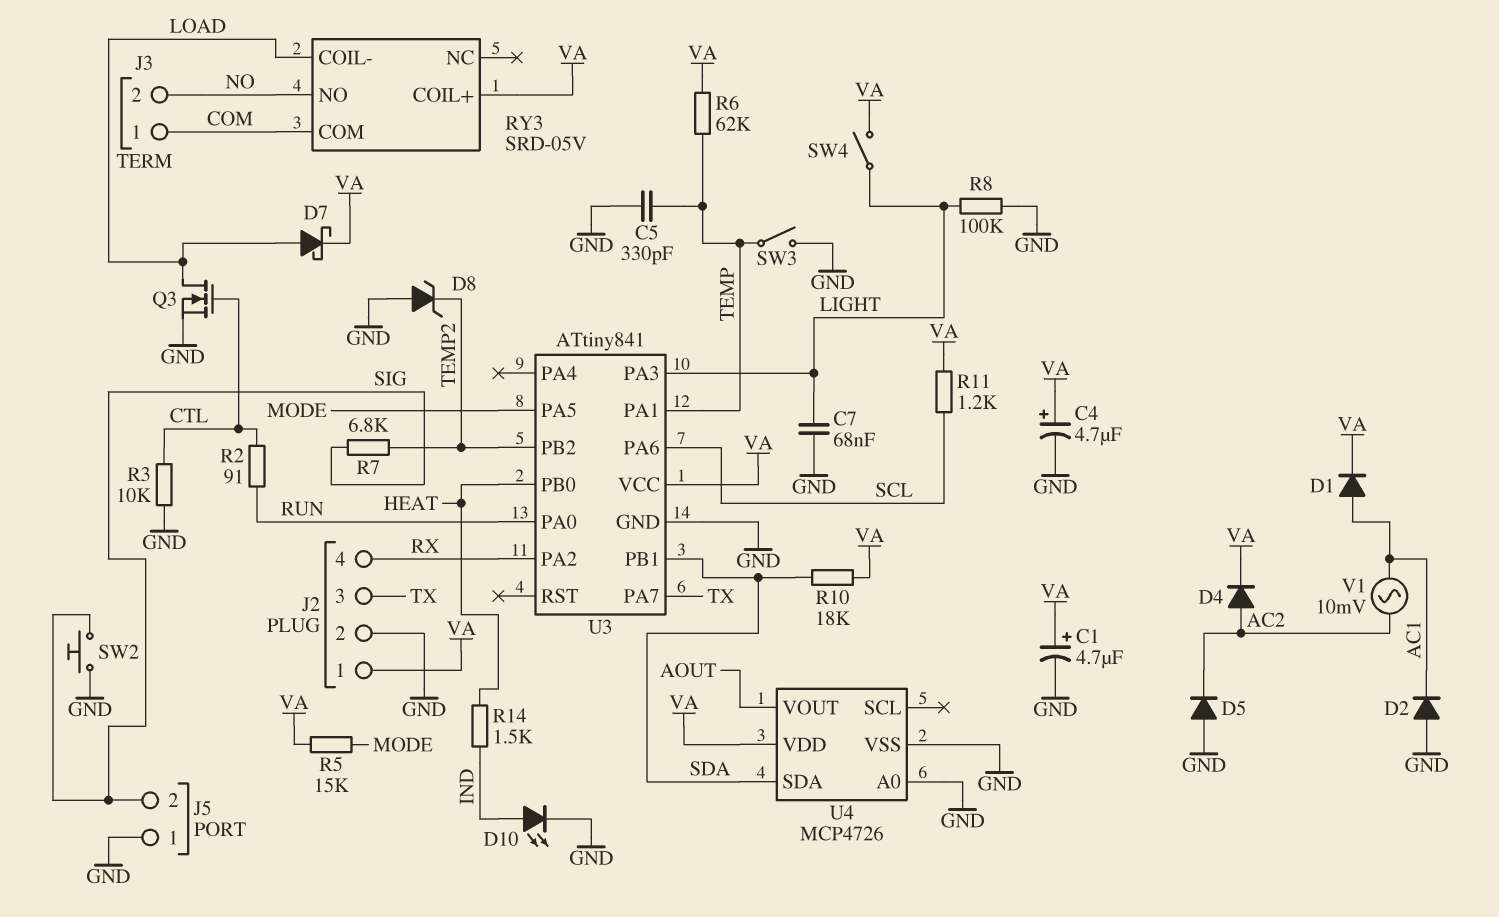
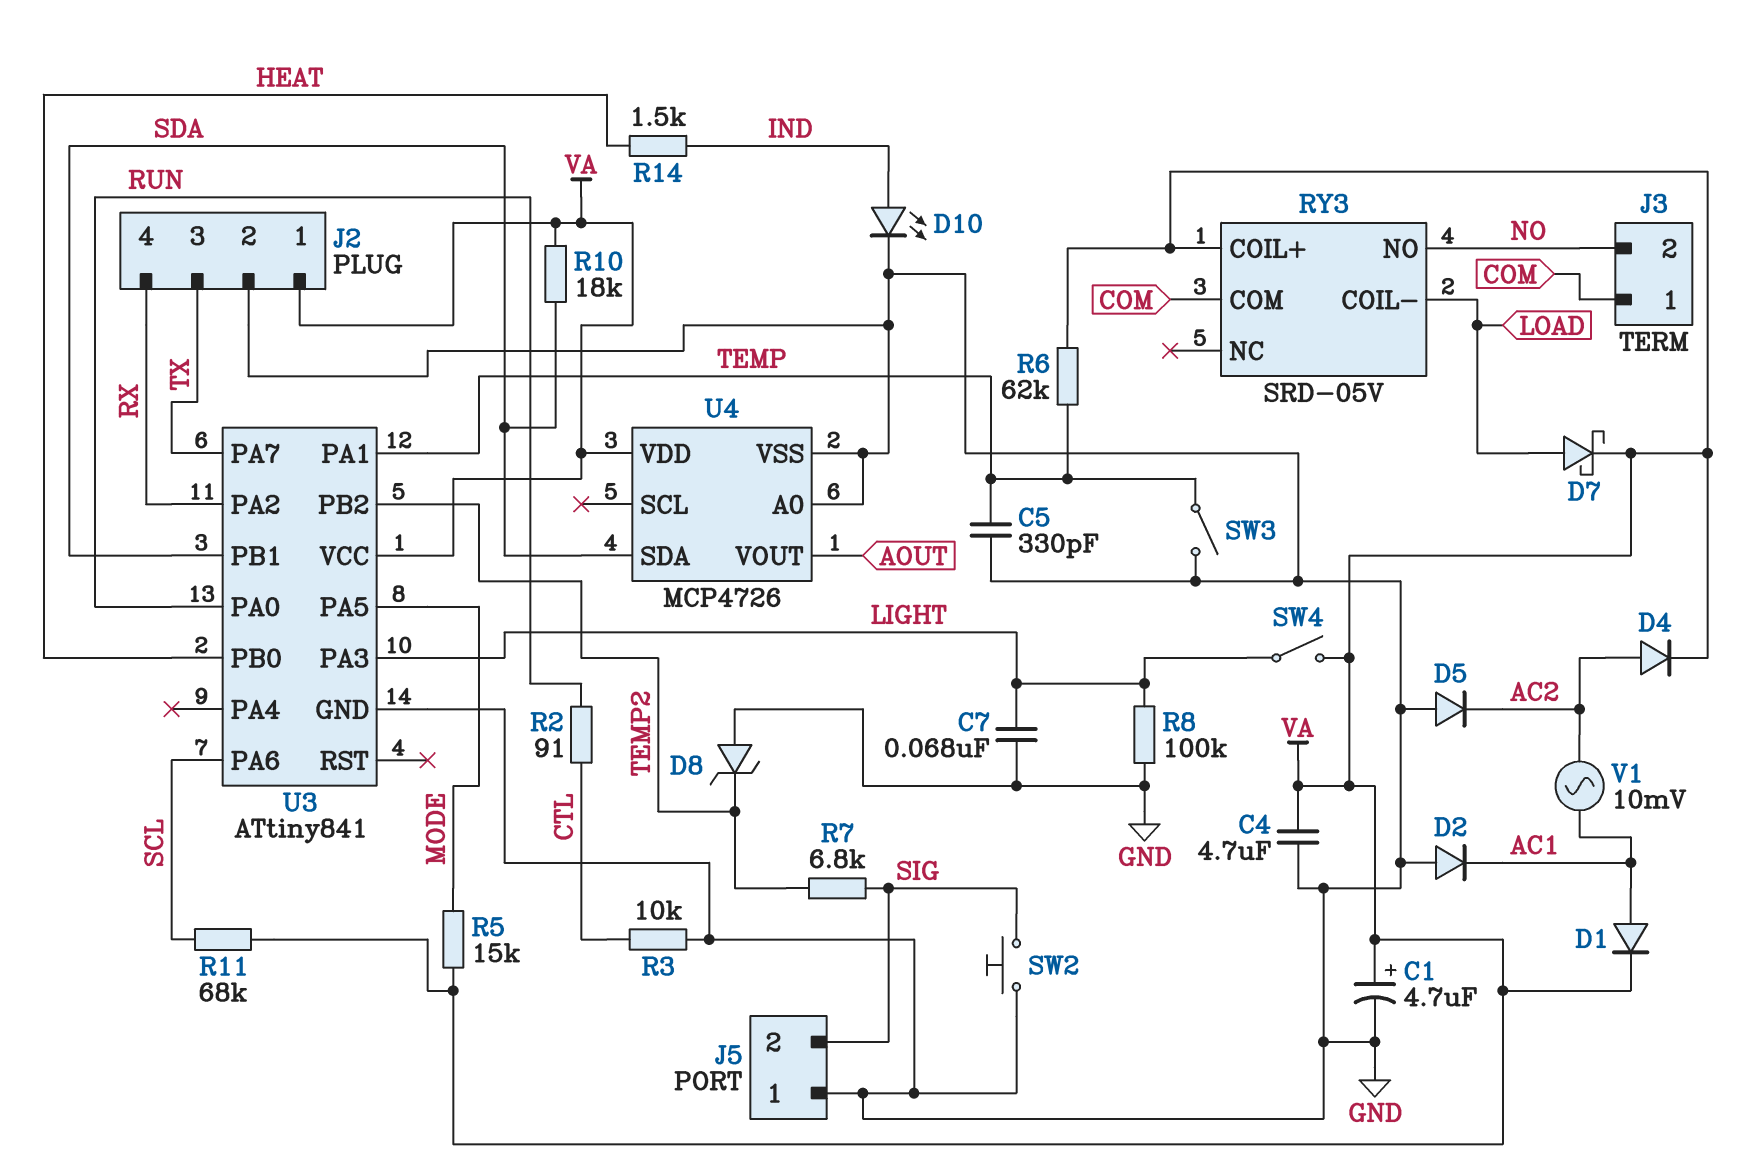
C4: 4.7uF (plus VA, minus GND) -> 4.7uF (GND, VA)
Q3: NMOS (G CTL, D LOAD, S GND) -> none
R11: 1.2k (SCL, VA) -> 68k (SCL, VA)

